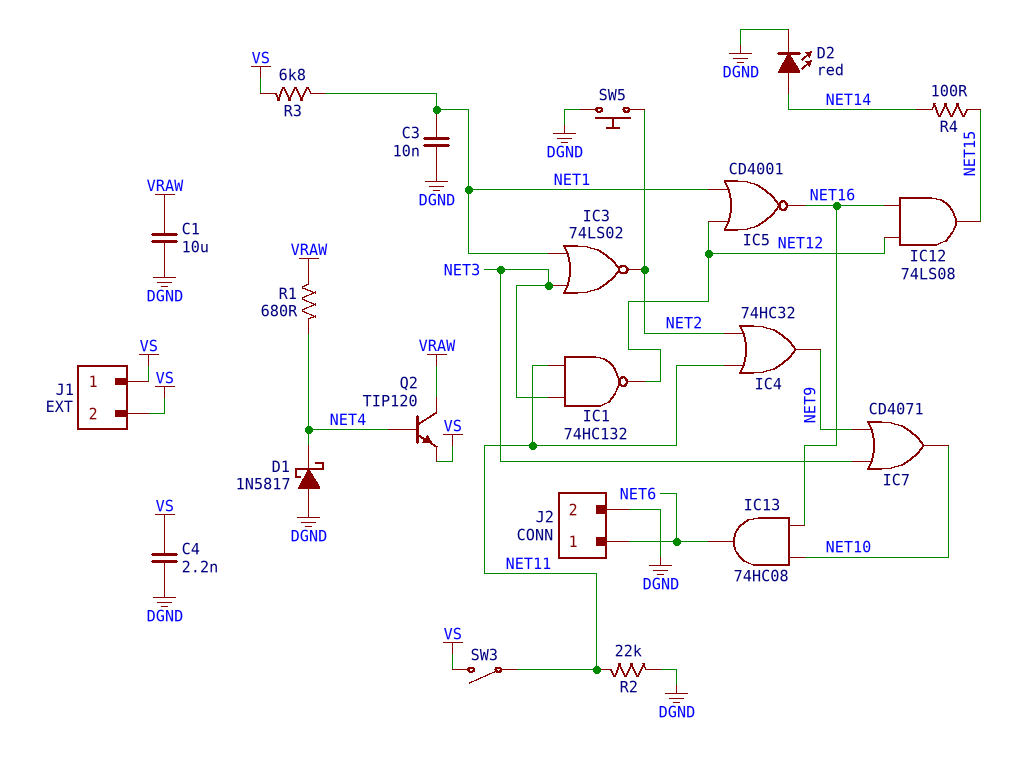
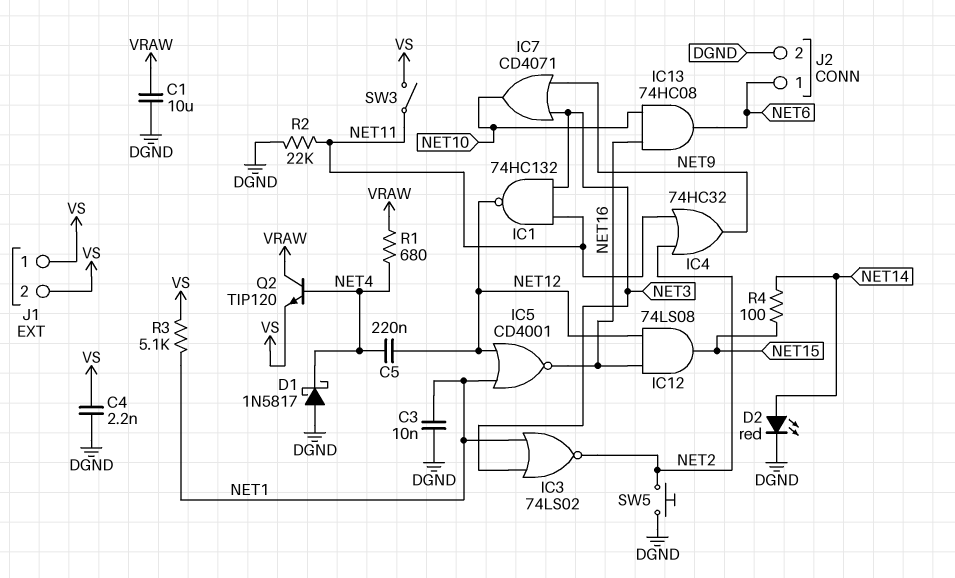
C5: none -> 220nF (NET4, NET12)
R3: 6.8k (NET1, VS) -> 5.1k (NET1, VS)

